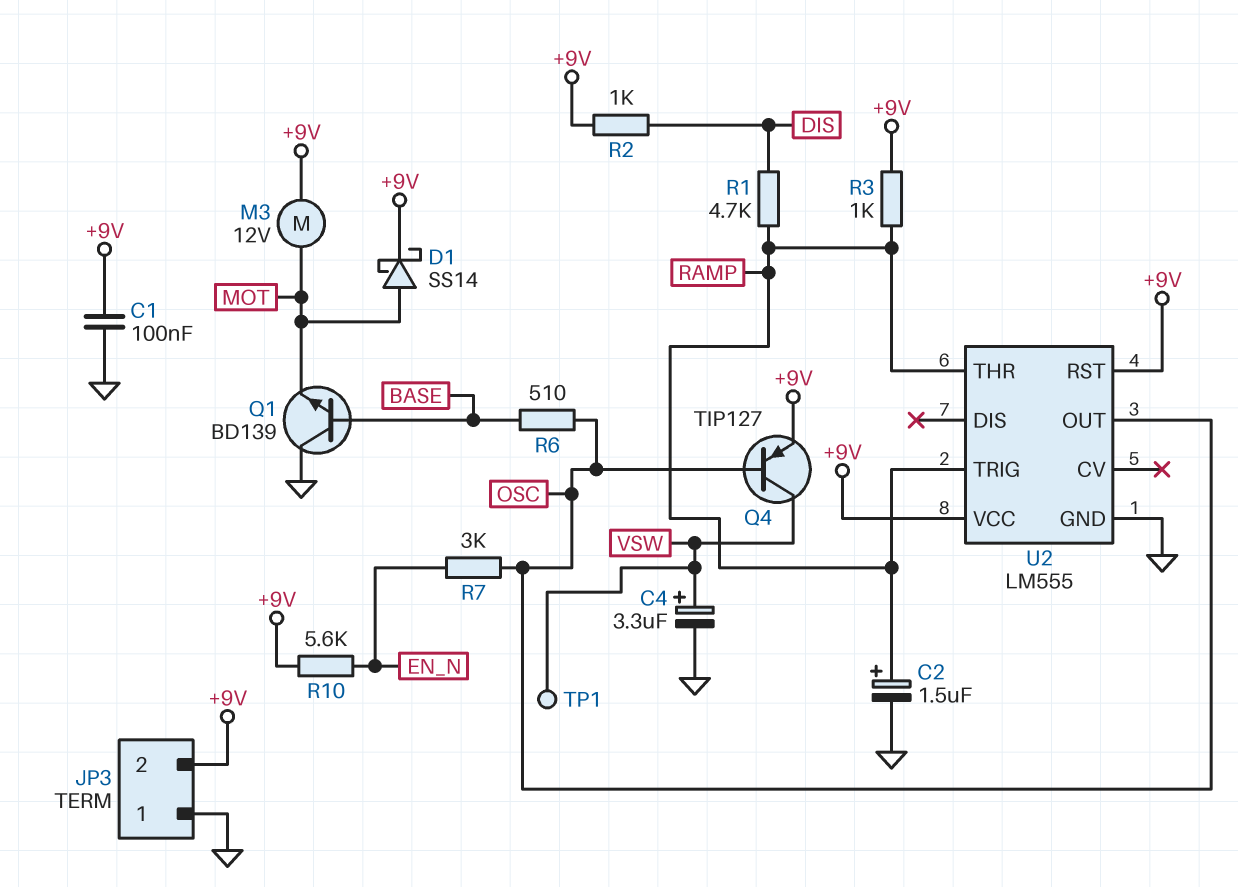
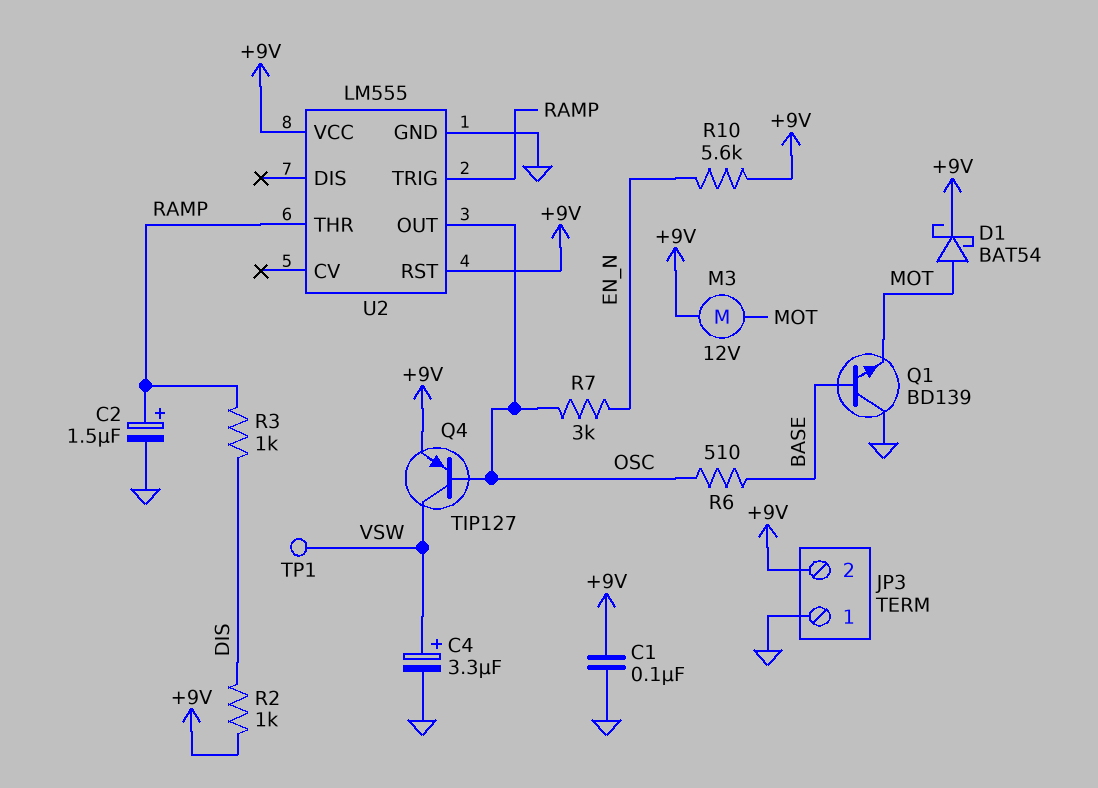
D1: schottky SS14 (A MOT, K +9V) -> schottky BAT54 (A MOT, K +9V)
R1: 4.7k (DIS, RAMP) -> none
R3: 1k (+9V, RAMP) -> 1k (DIS, RAMP)

